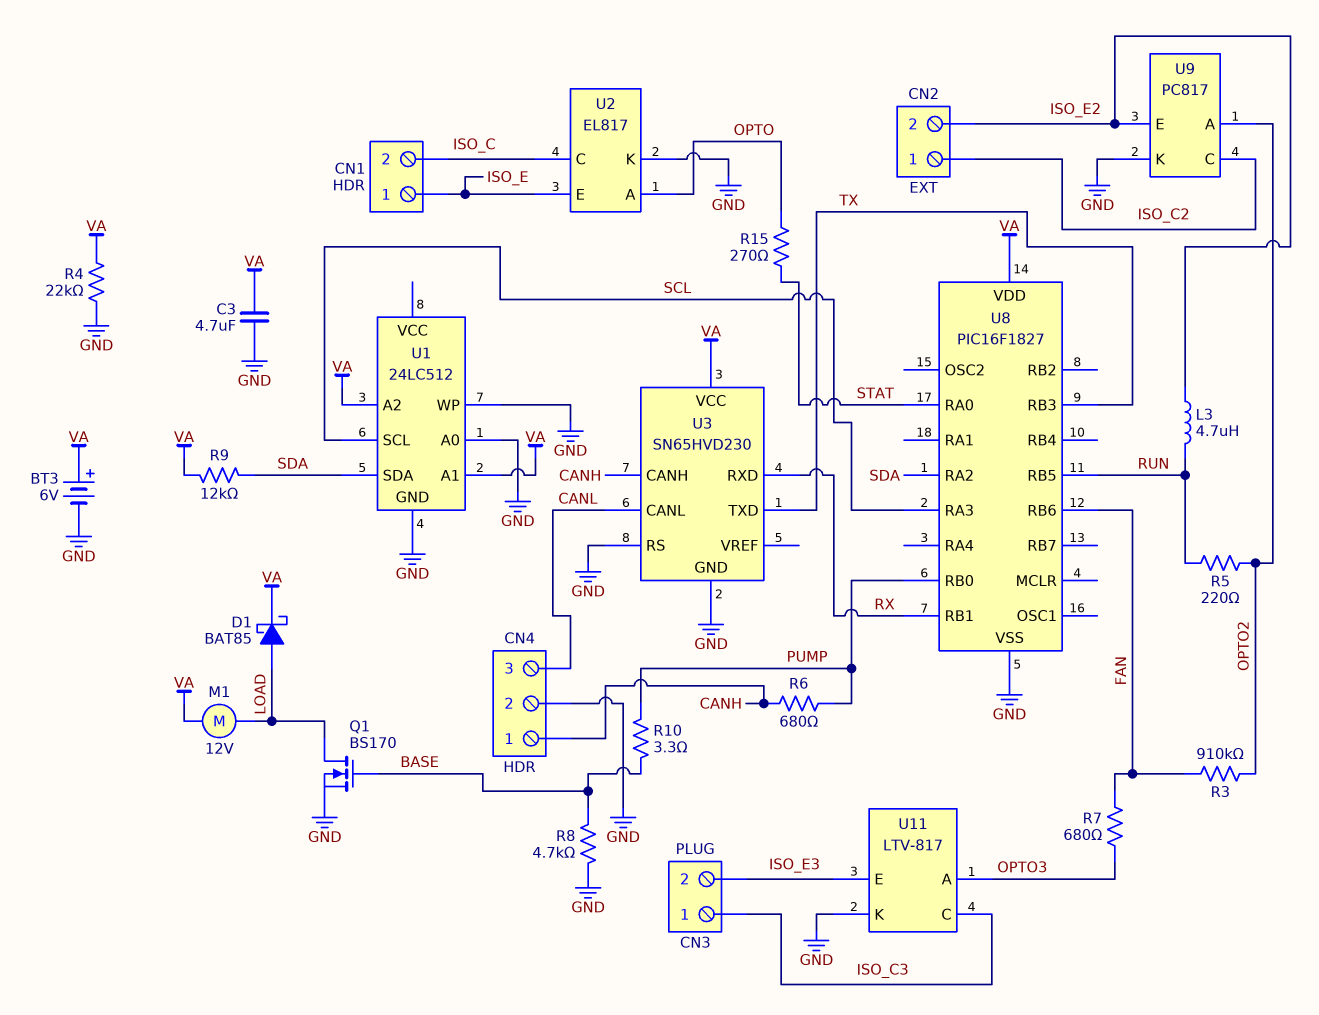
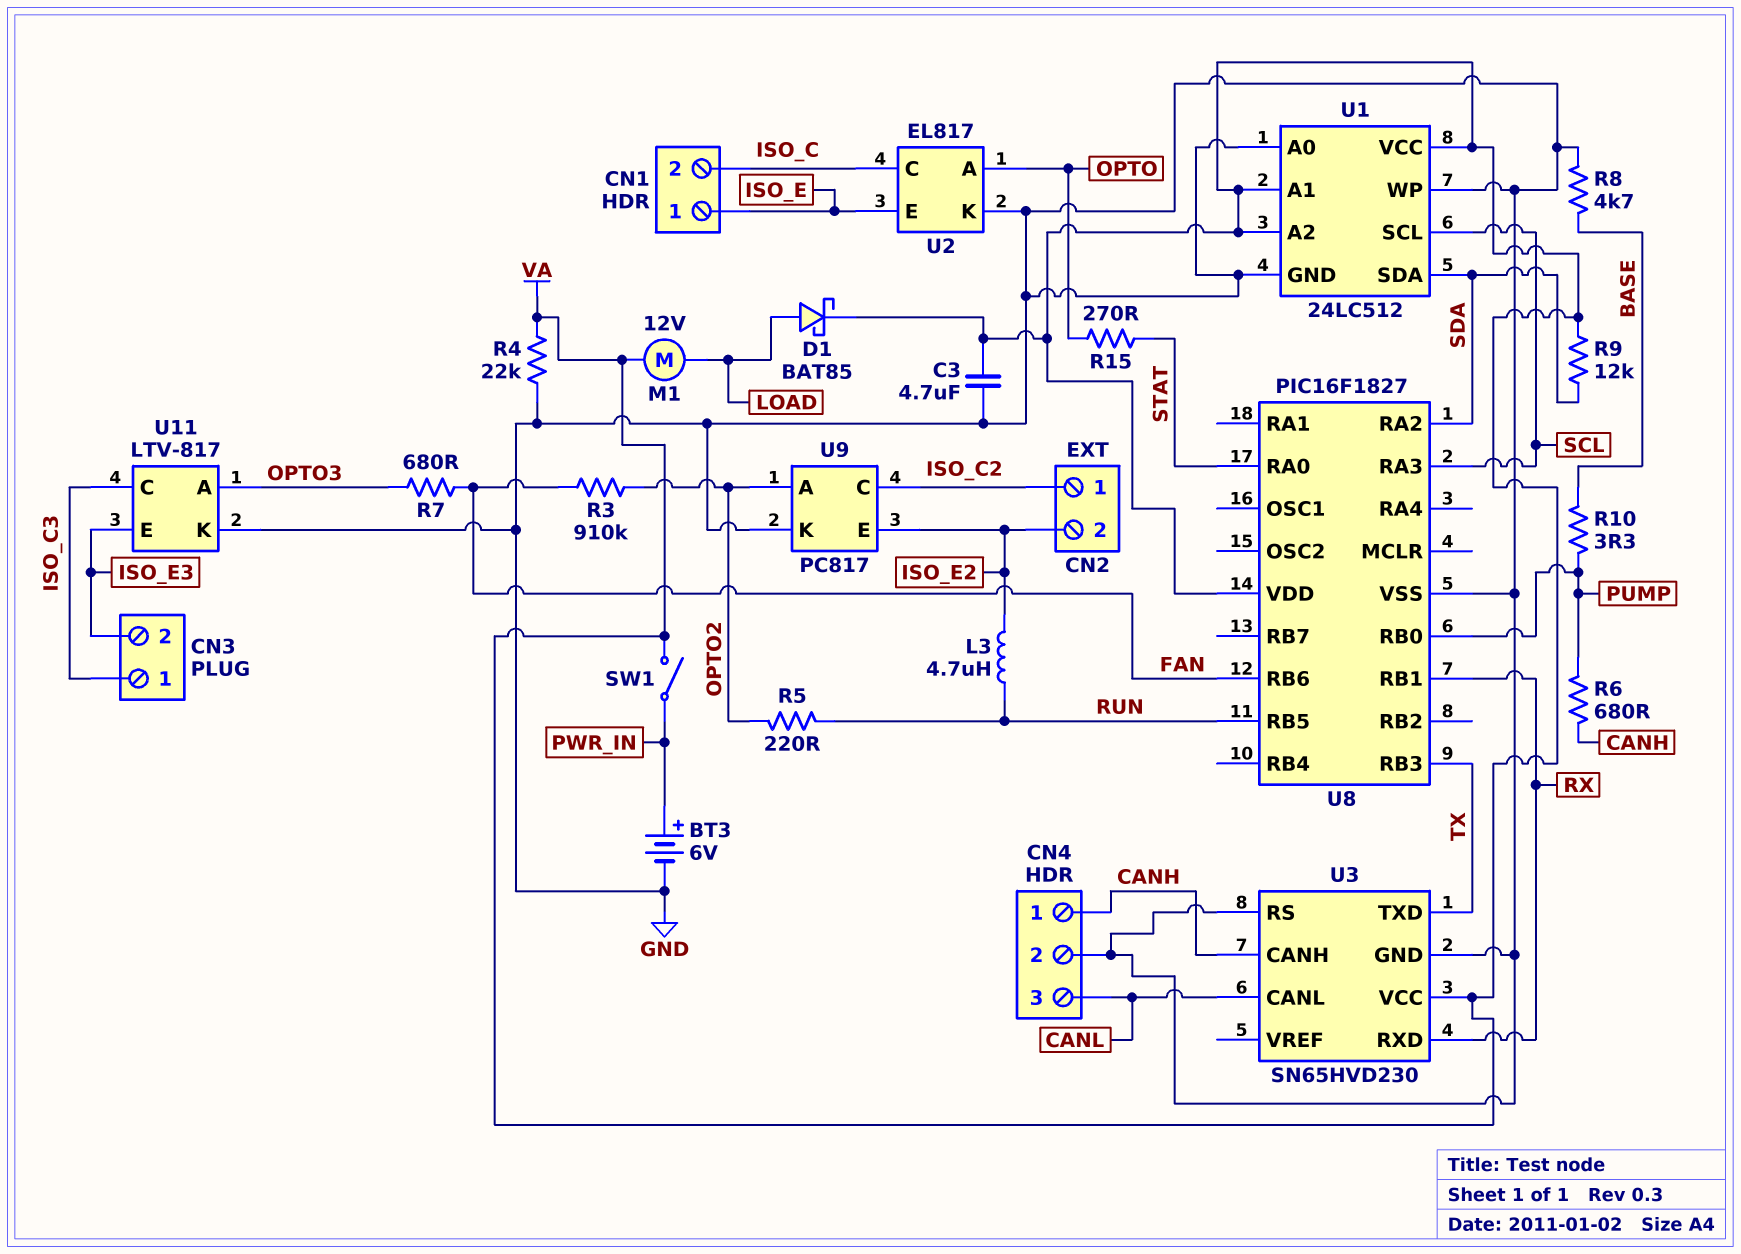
BT3: 6V (plus VA, minus GND) -> 6V (plus PWR_IN, minus GND)
Q1: NMOS BS170 (G BASE, D LOAD, S GND) -> none
SW1: none -> switch (PWR_IN, VA)
U1 pin VCC: none -> VA

